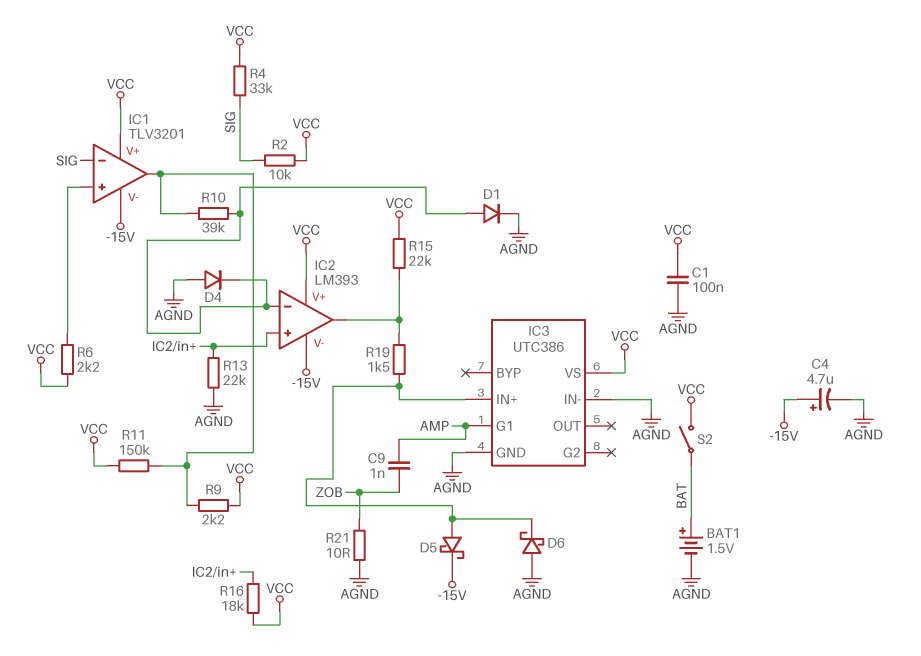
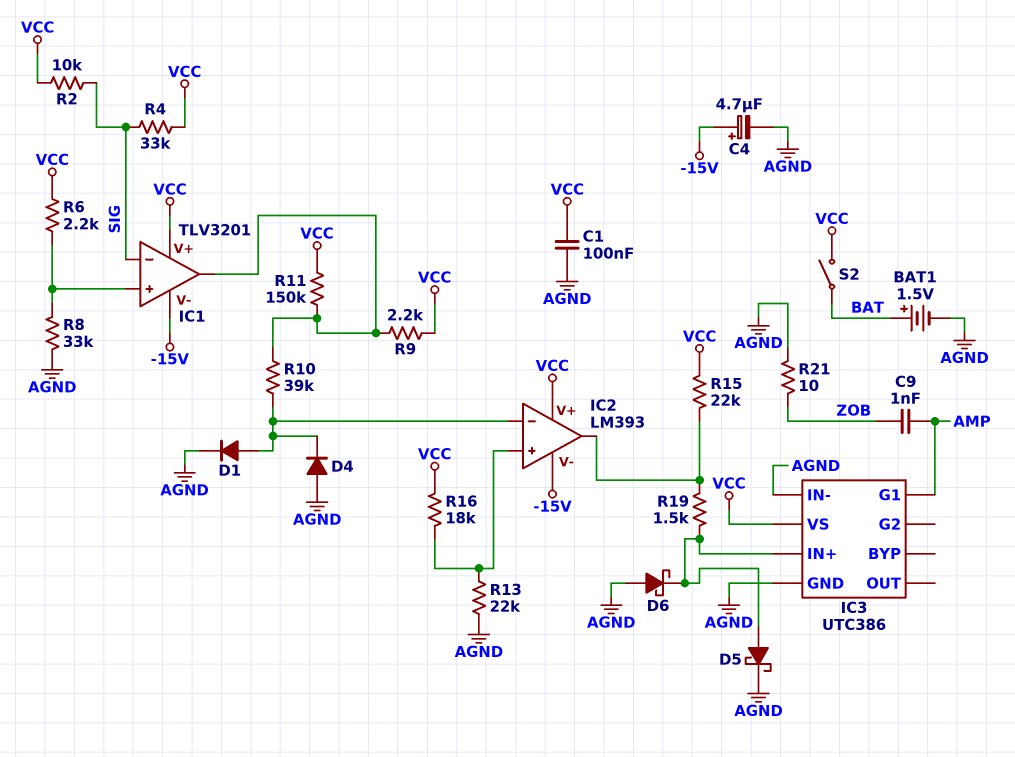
D5: schottky (A IC3/IN+, K -15V) -> schottky (A IC3/IN+, K AGND)
R8: none -> 33k (AGND, IC1/in+)

